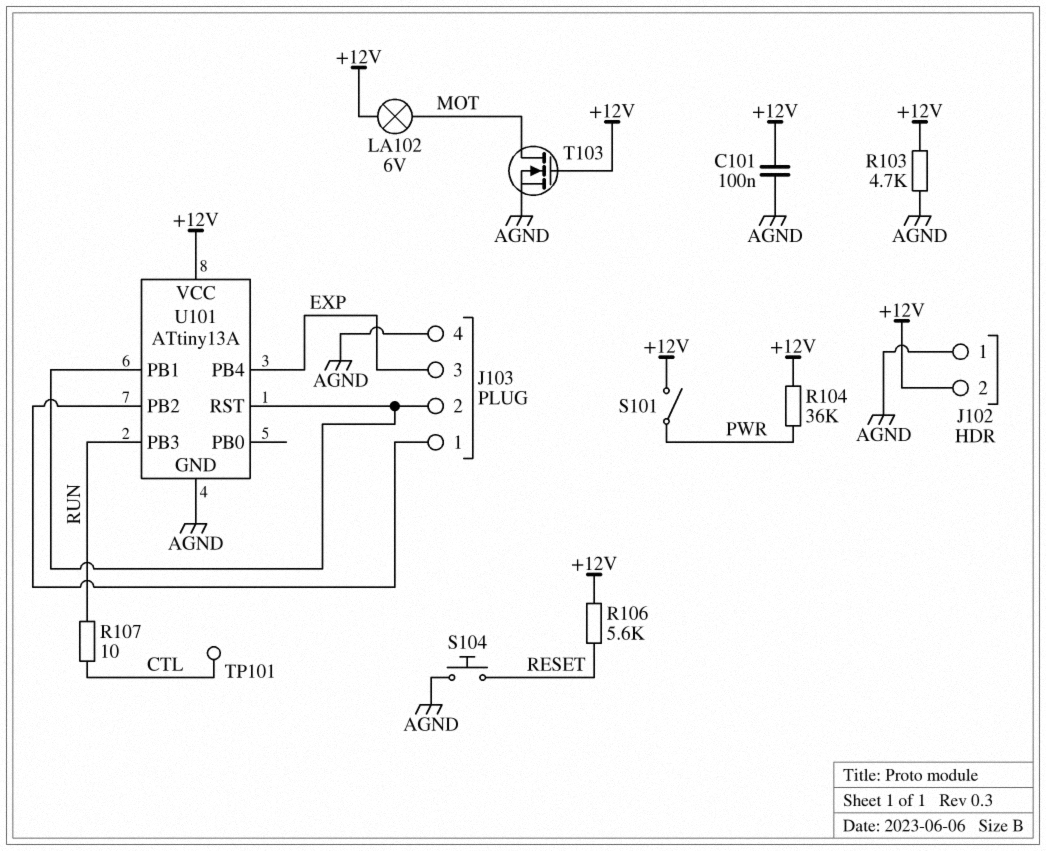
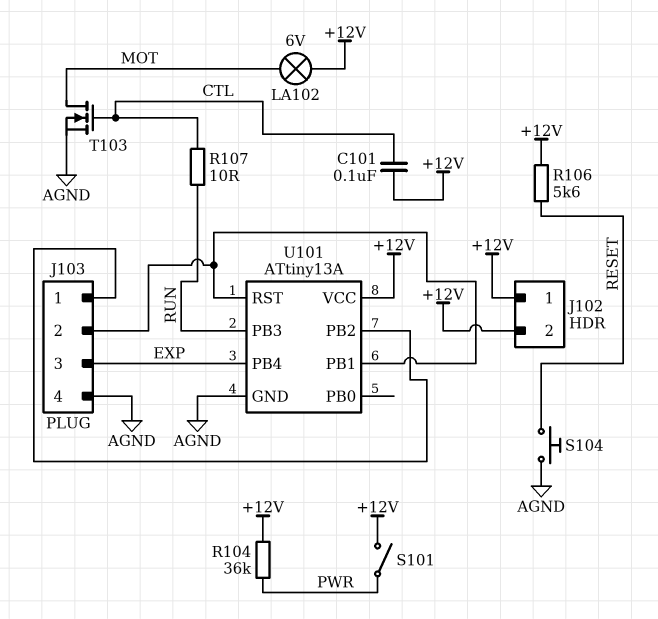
C101: 100nF (+12V, AGND) -> 100nF (+12V, CTL)
J102 pin 1: AGND -> +12V
R103: 4.7k (+12V, AGND) -> none
T103: NMOS (G +12V, D MOT, S AGND) -> NMOS (G CTL, D MOT, S AGND)
TP101: test point (CTL) -> none

